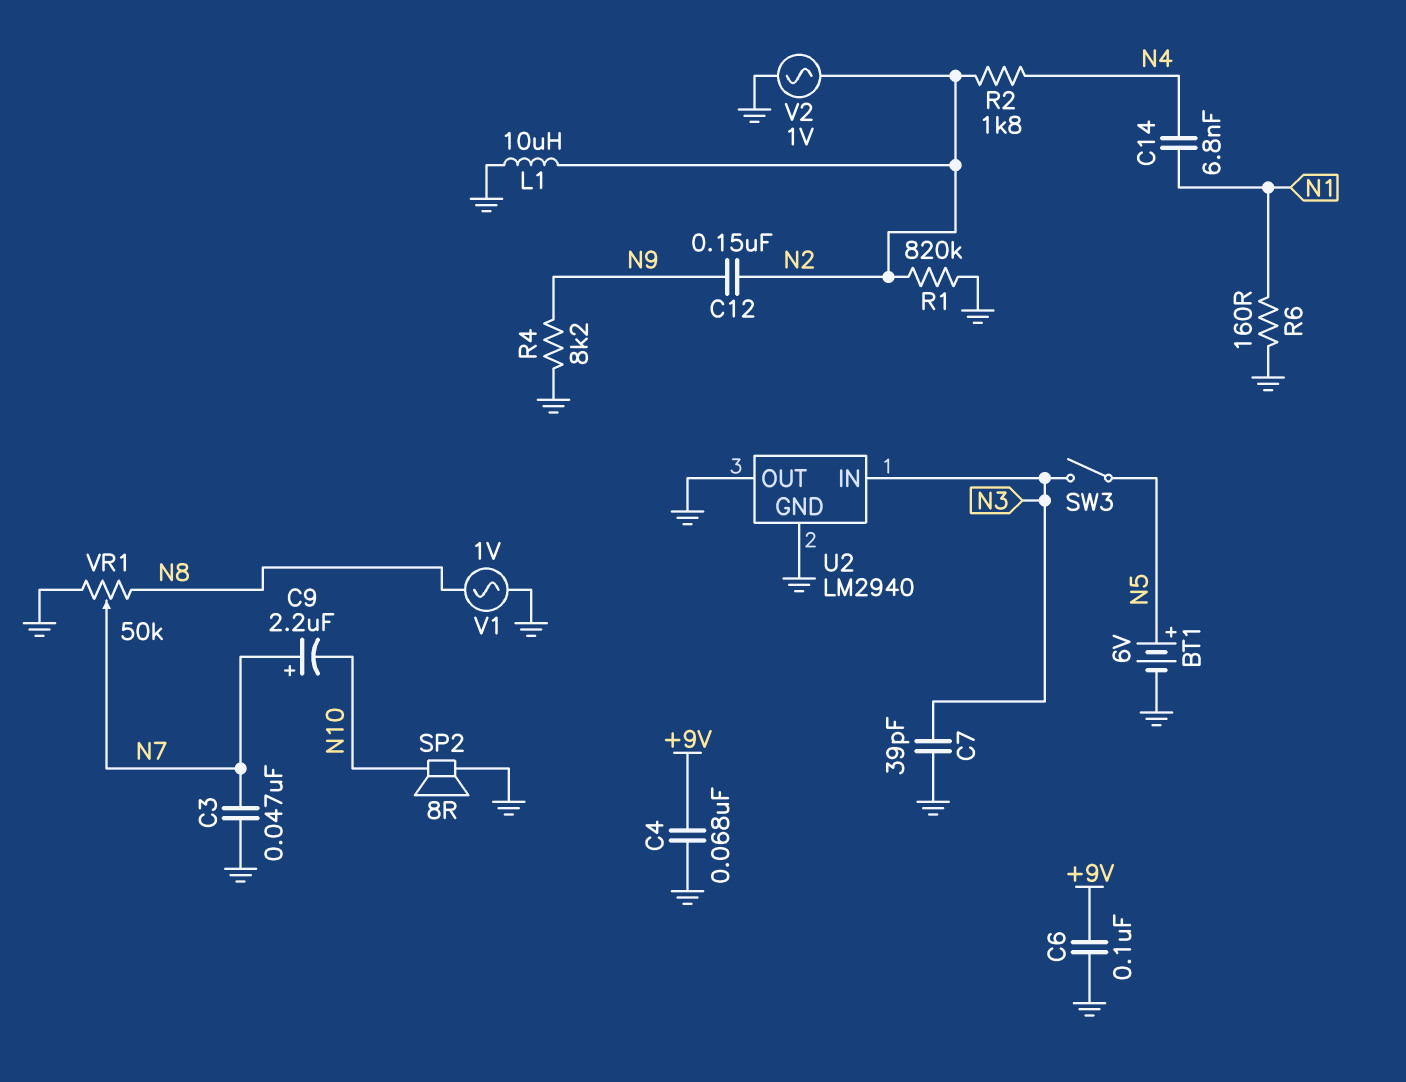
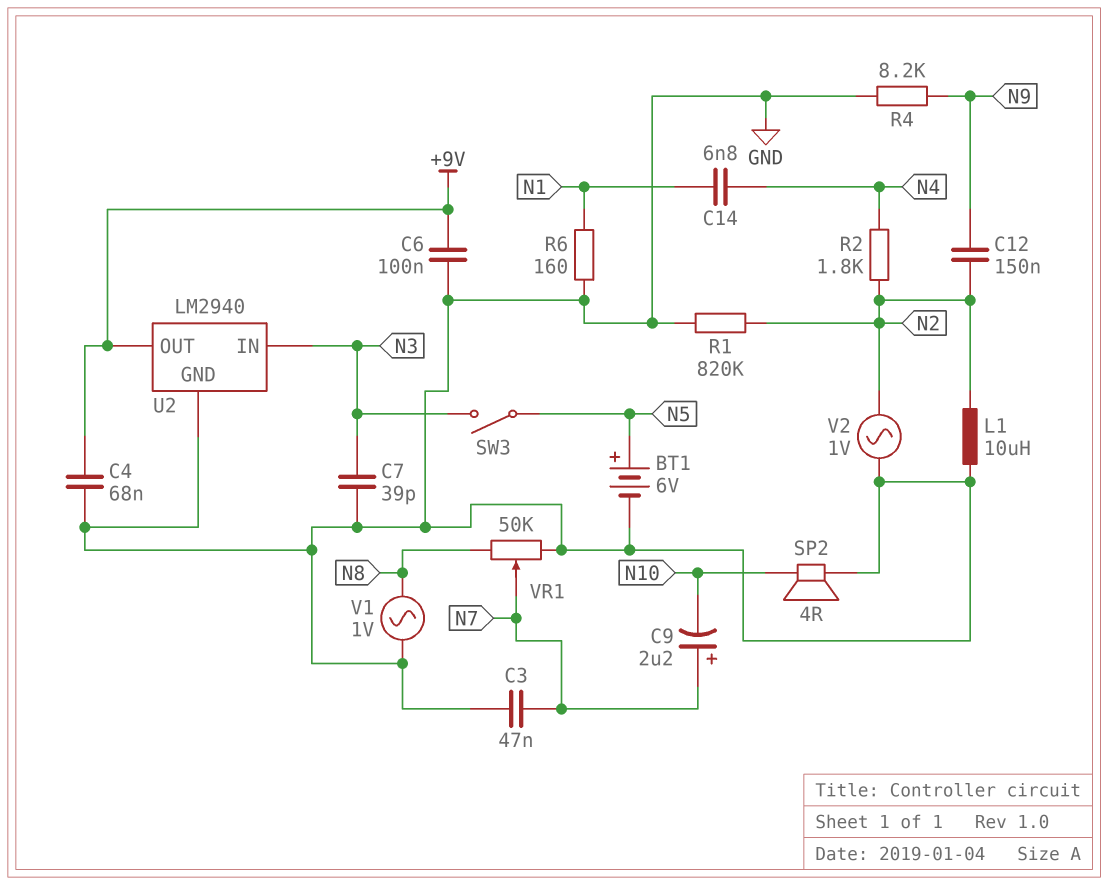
SP2: speaker 8R (GND, N10) -> speaker 4R (GND, N10)
U2 pin OUT: GND -> +9V

